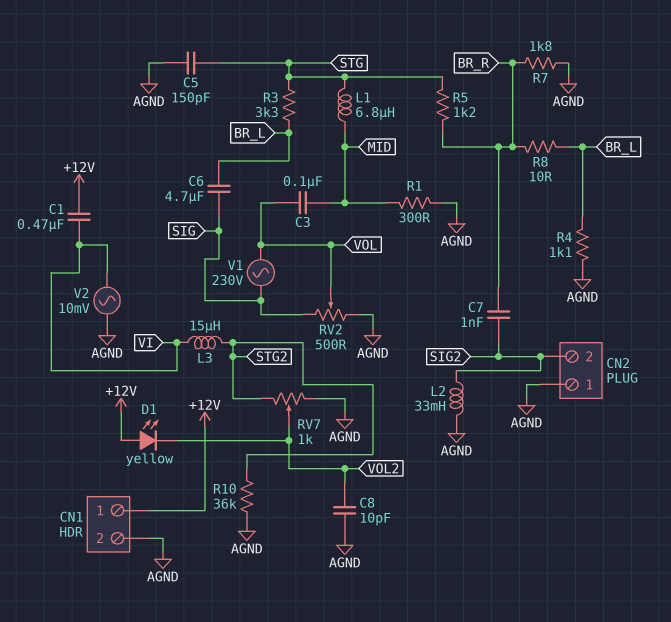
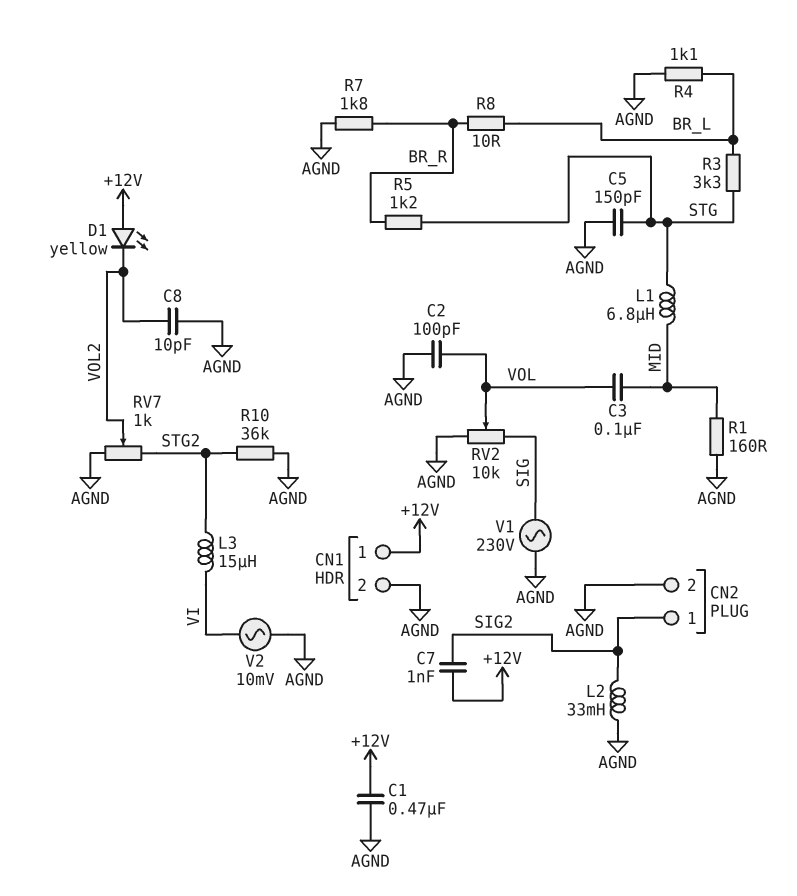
C1: 470nF (+12V, VI) -> 470nF (+12V, AGND)
C2: none -> 100pF (AGND, VOL)
C6: 4.7uF (BR_L, SIG) -> none
C7: 1nF (BR_R, SIG2) -> 1nF (+12V, SIG2)
CN2 pin 1: AGND -> SIG2
CN2 pin 2: SIG2 -> AGND
R1: 300 (AGND, MID) -> 160 (AGND, MID)
RV2: 500 (AGND, SIG, wiper VOL) -> 10k (AGND, SIG, wiper VOL)
V1: AC 230V (SIG, VOL) -> AC 230V (AGND, SIG)

